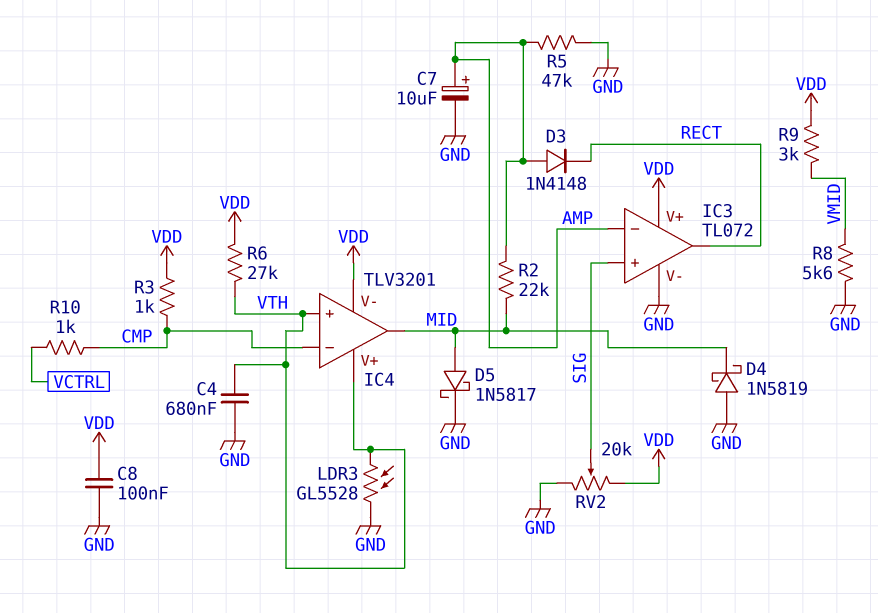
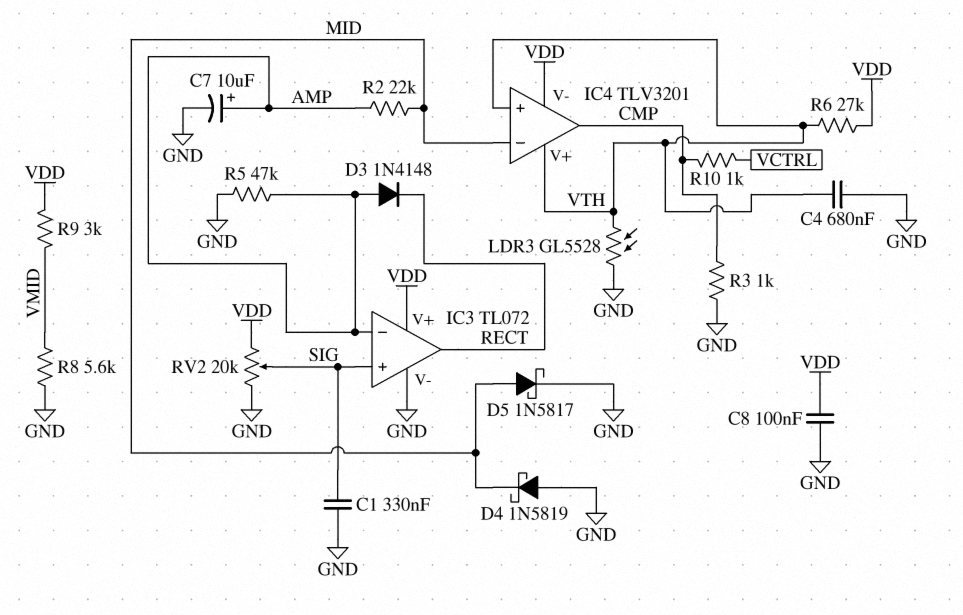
C1: none -> 330nF (GND, SIG)
IC4 pin in-: CMP -> MID
IC4 pin out: MID -> CMP
R3: 1k (CMP, VDD) -> 1k (CMP, GND)

